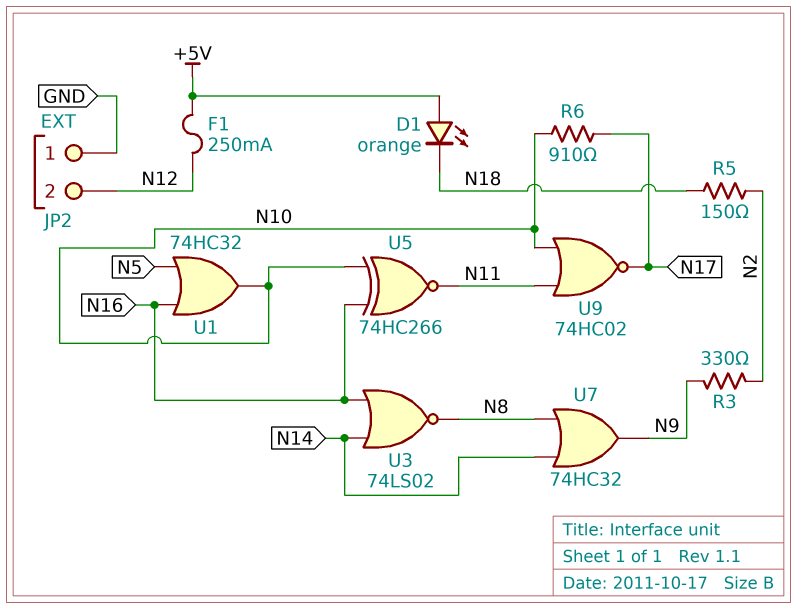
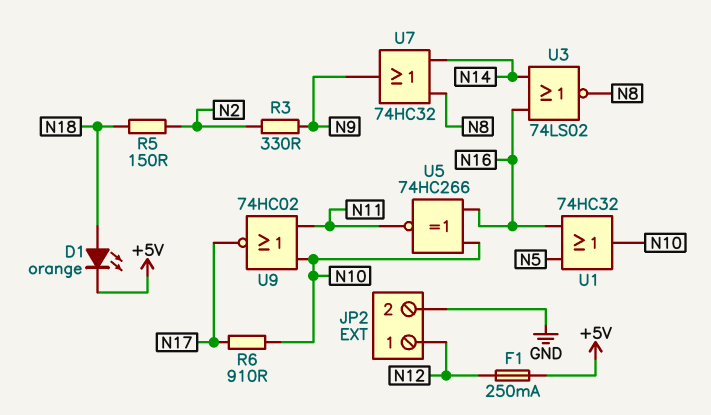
D1: LED orange (A +5V, K N18) -> LED orange (A N18, K +5V)
JP2 pin 1: GND -> N12
JP2 pin 2: N12 -> GND

